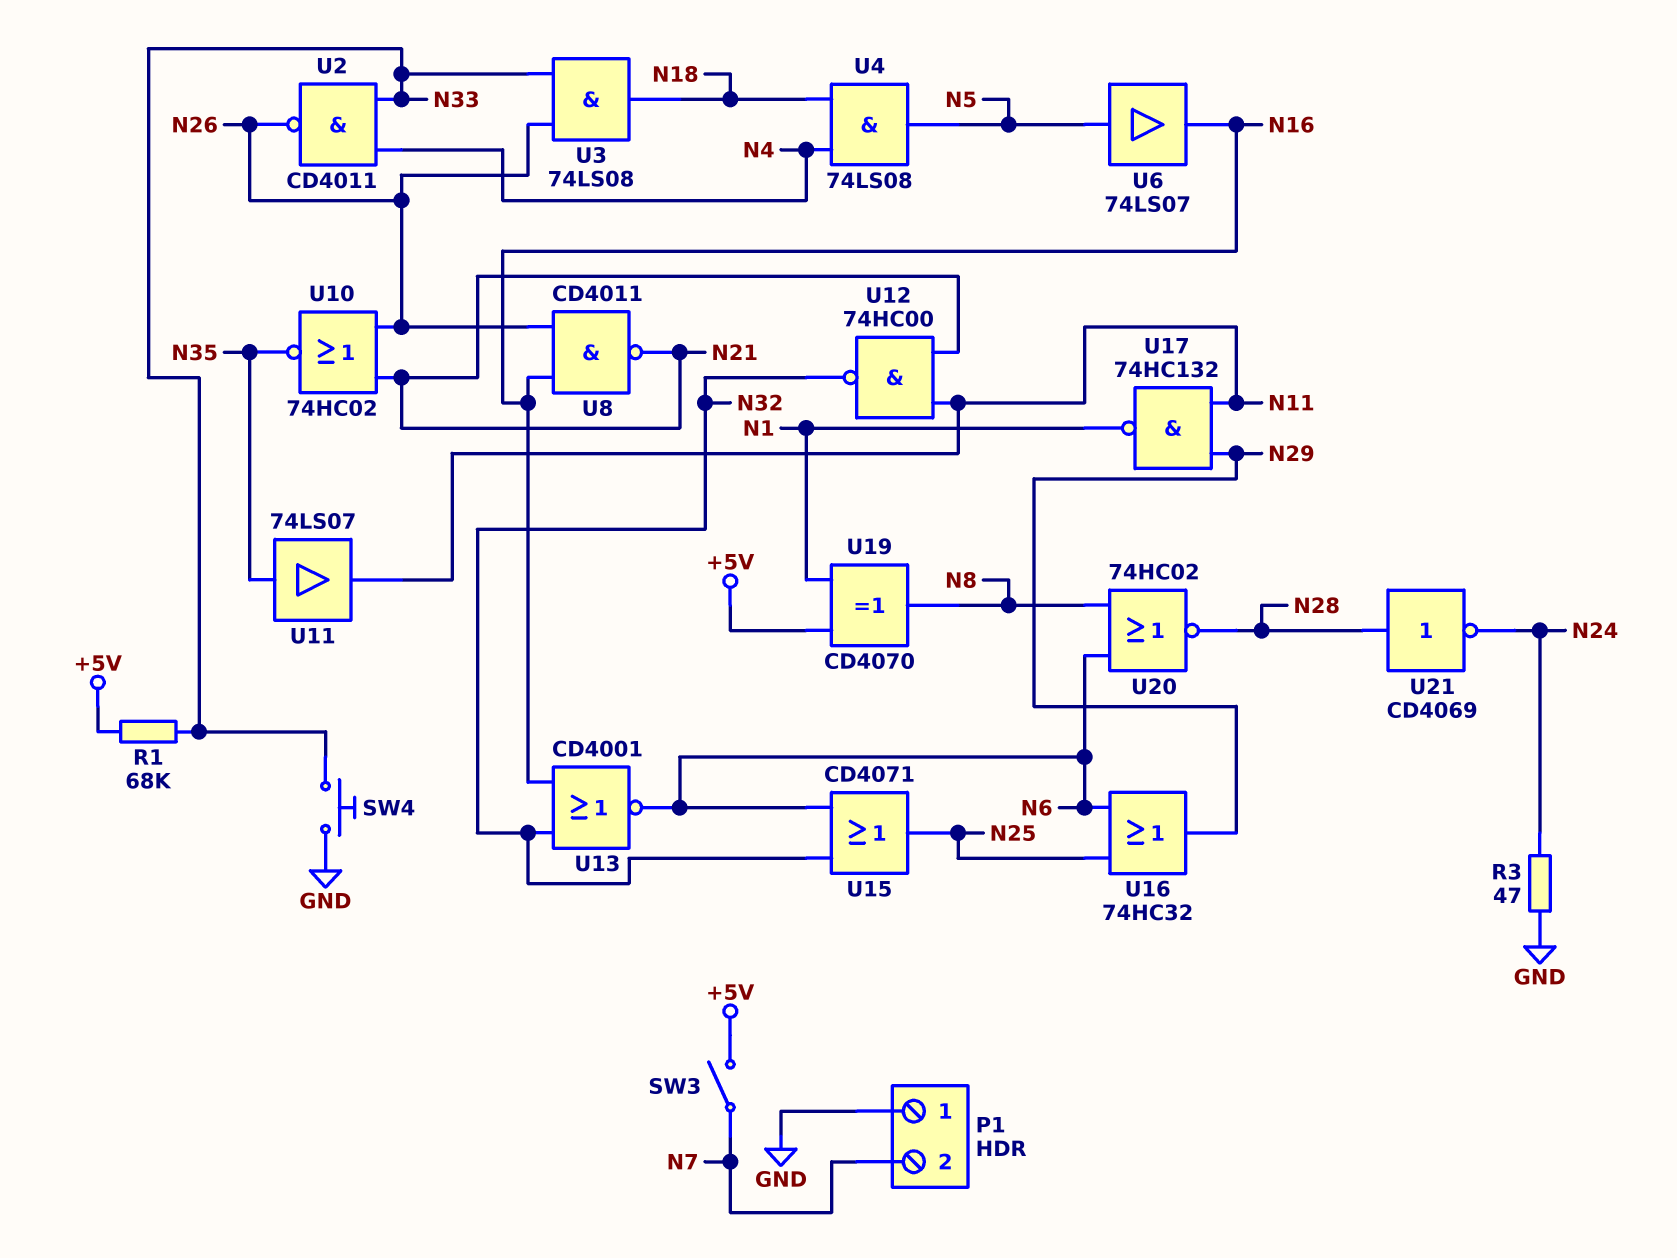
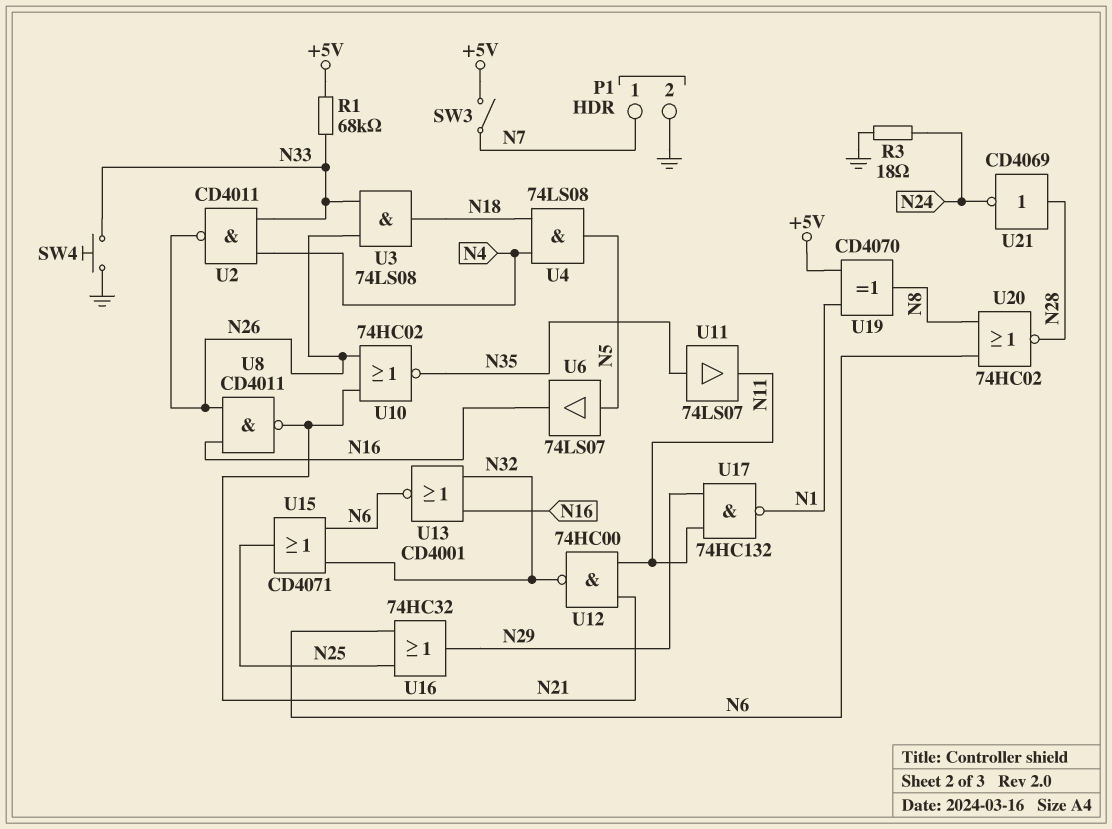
P1 pin 1: GND -> N7
P1 pin 2: N7 -> GND
R3: 47 (GND, N24) -> 18 (GND, N24)

